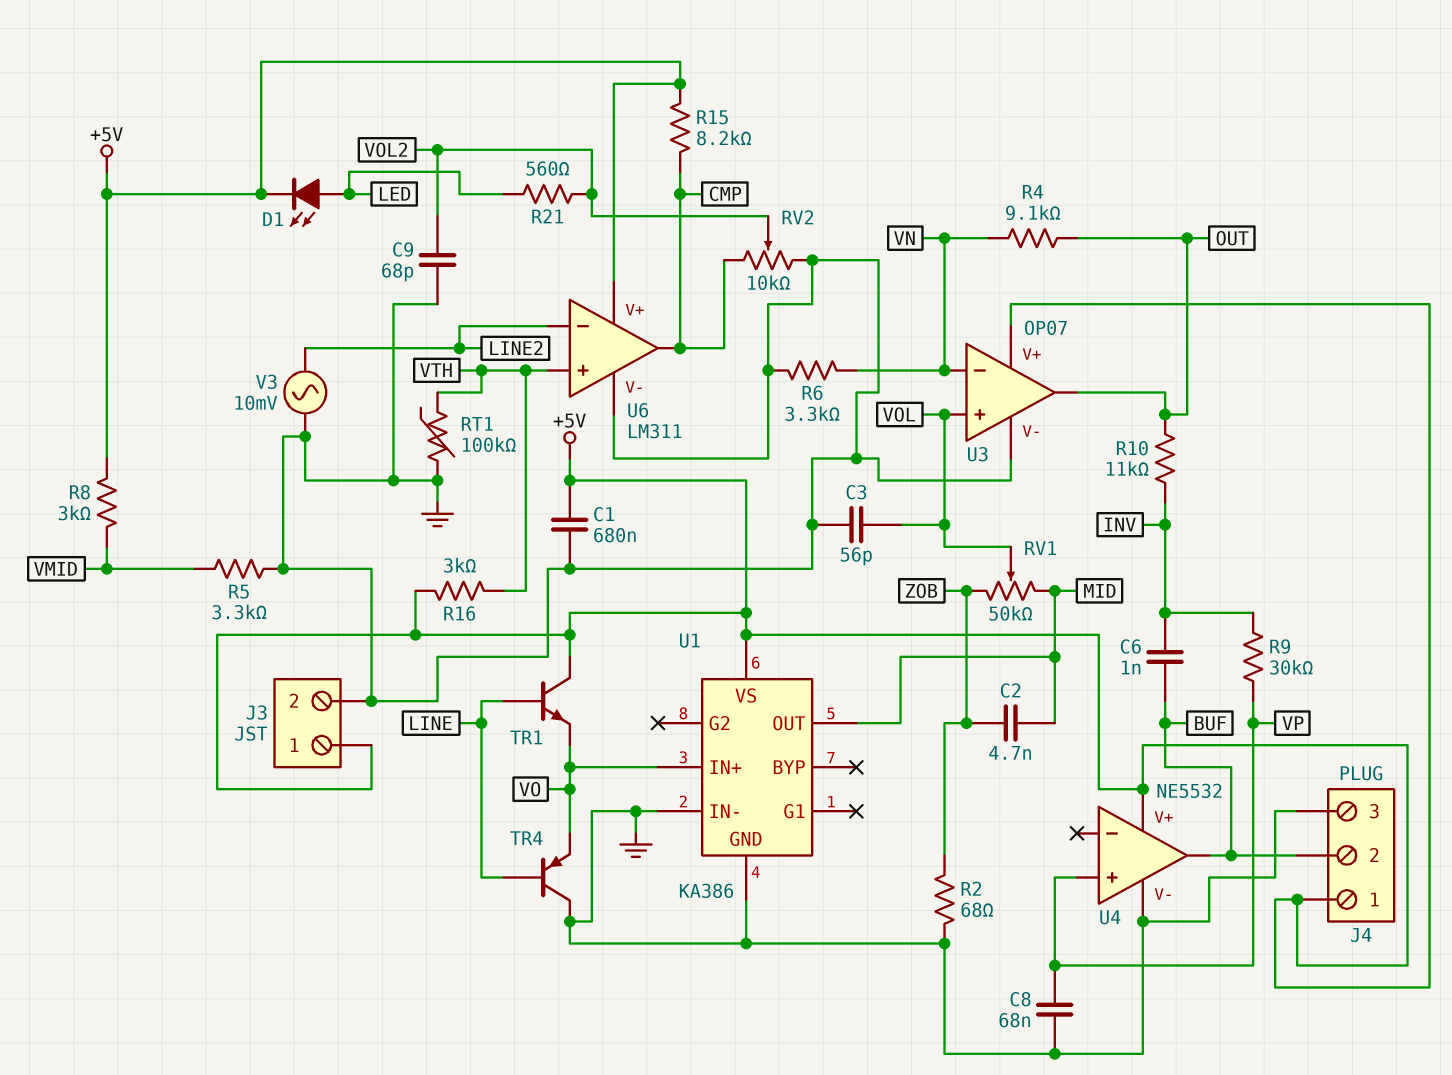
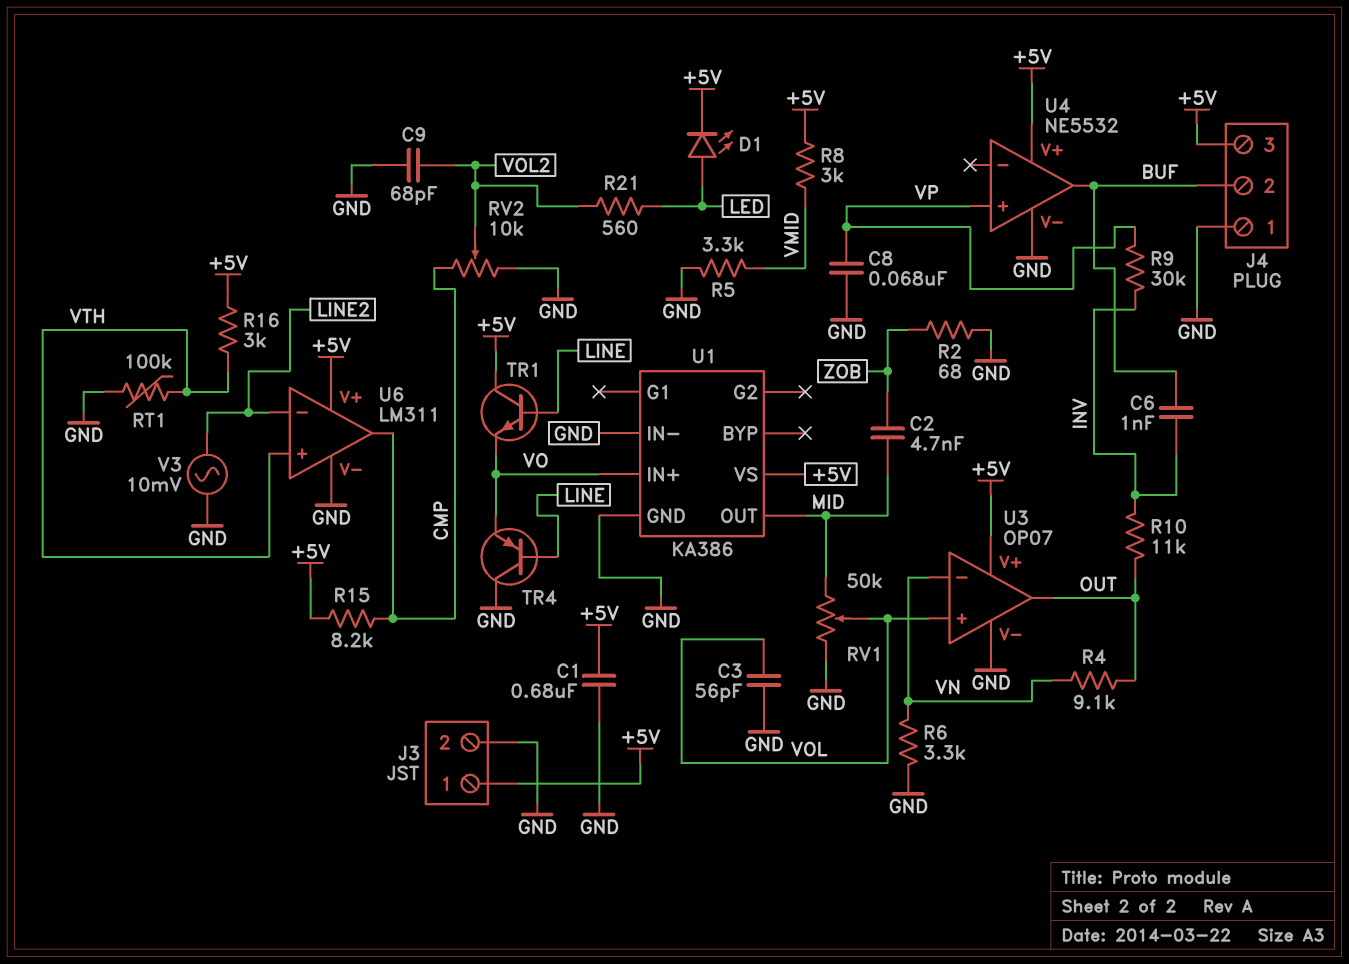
J4 pin 1: +5V -> GND
J4 pin 3: GND -> +5V
RV1: 50k (MID, ZOB, wiper VOL) -> 50k (GND, MID, wiper VOL)

